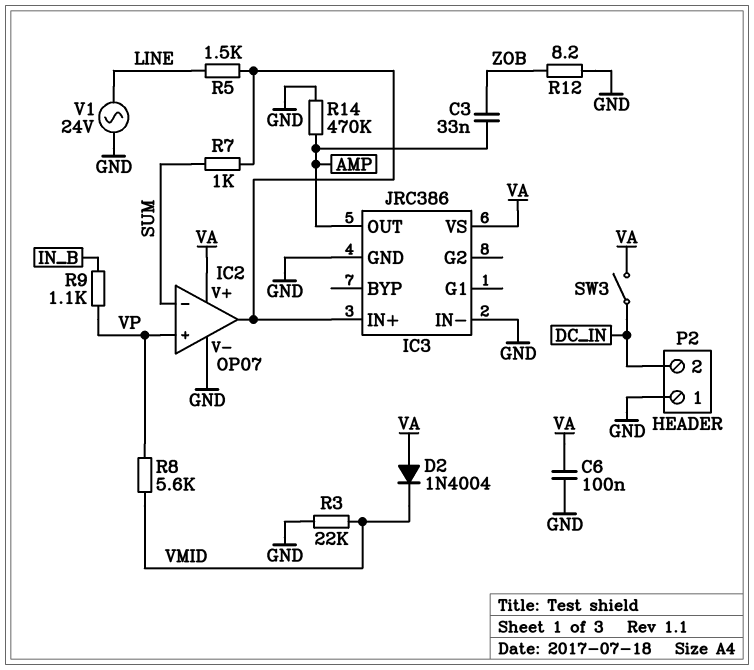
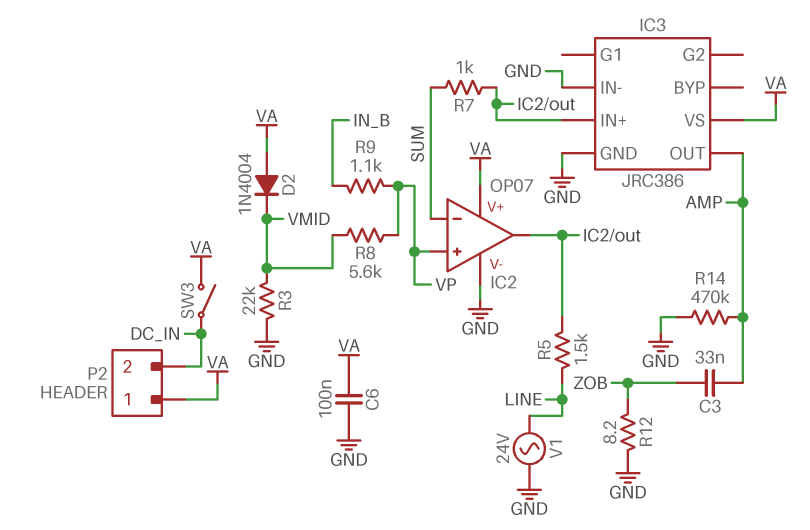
P2 pin 1: GND -> VA

